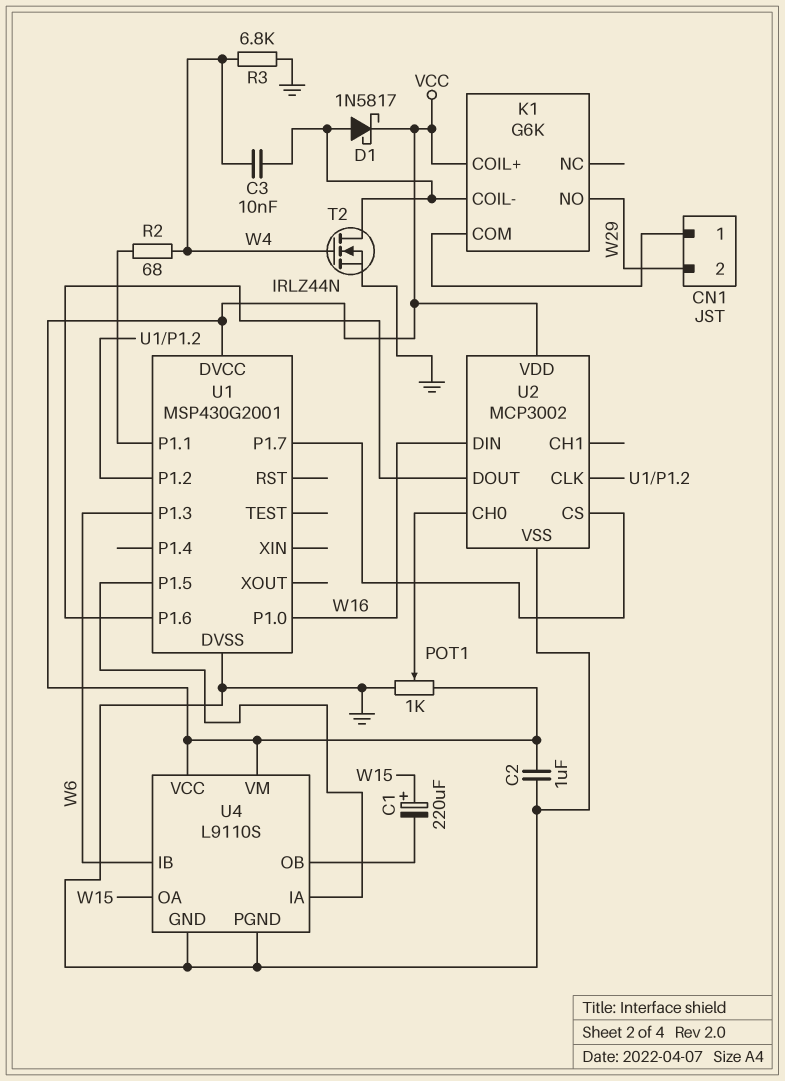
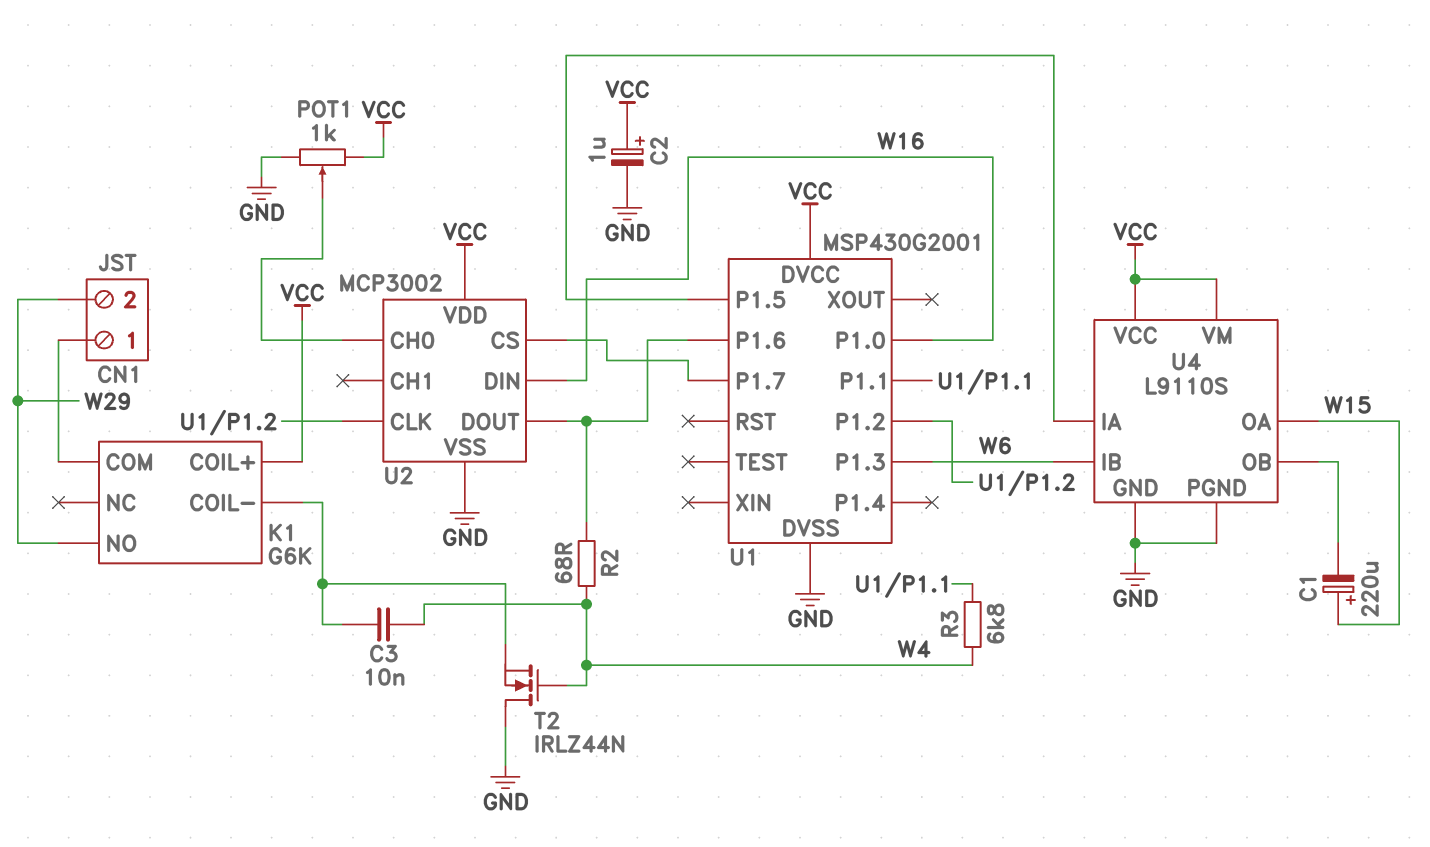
C2: 1uF (GND, VCC) -> 1uF (plus VCC, minus GND)
D1: schottky 1N5817 (A K1/COIL-, K VCC) -> none
R2: 68 (U1/P1.1, W4) -> 68 (U1/P1.6, W4)
R3: 6.8k (GND, W4) -> 6.8k (U1/P1.1, W4)
T2: NMOS IRLZ44N (G W4, D K1/COIL-, S GND) -> NMOS IRLZ44N (G W4, D GND, S K1/COIL-)

